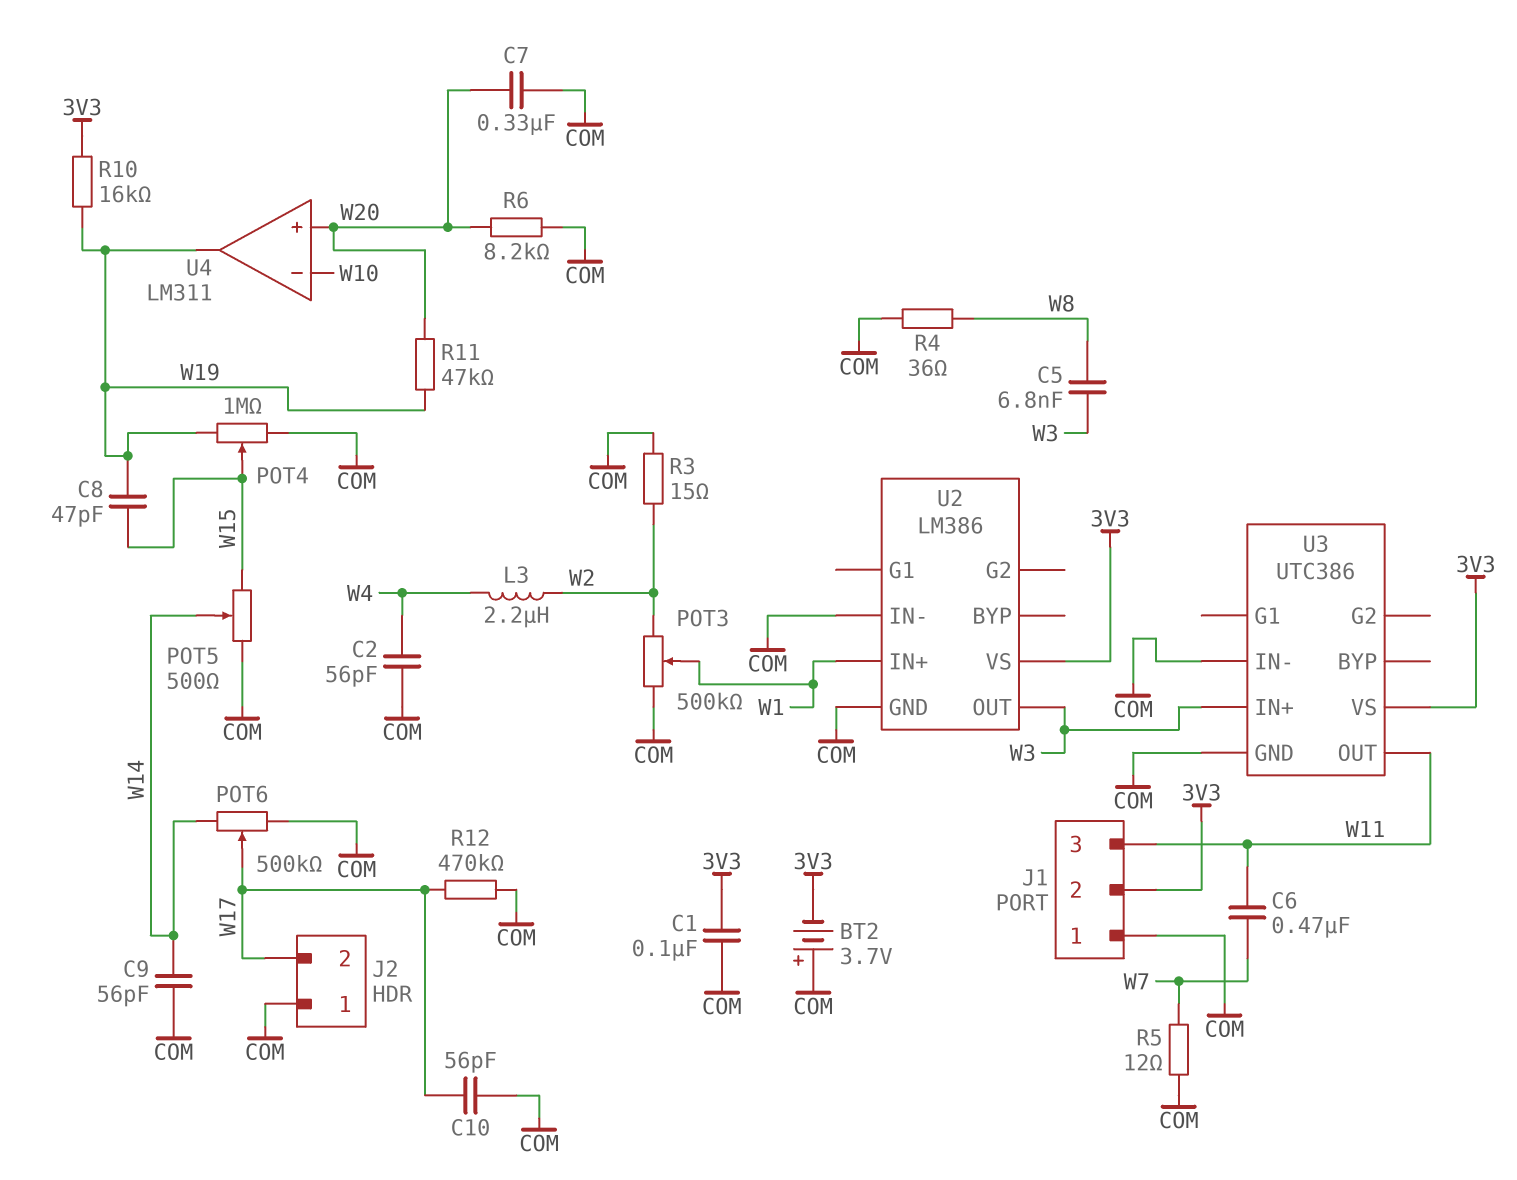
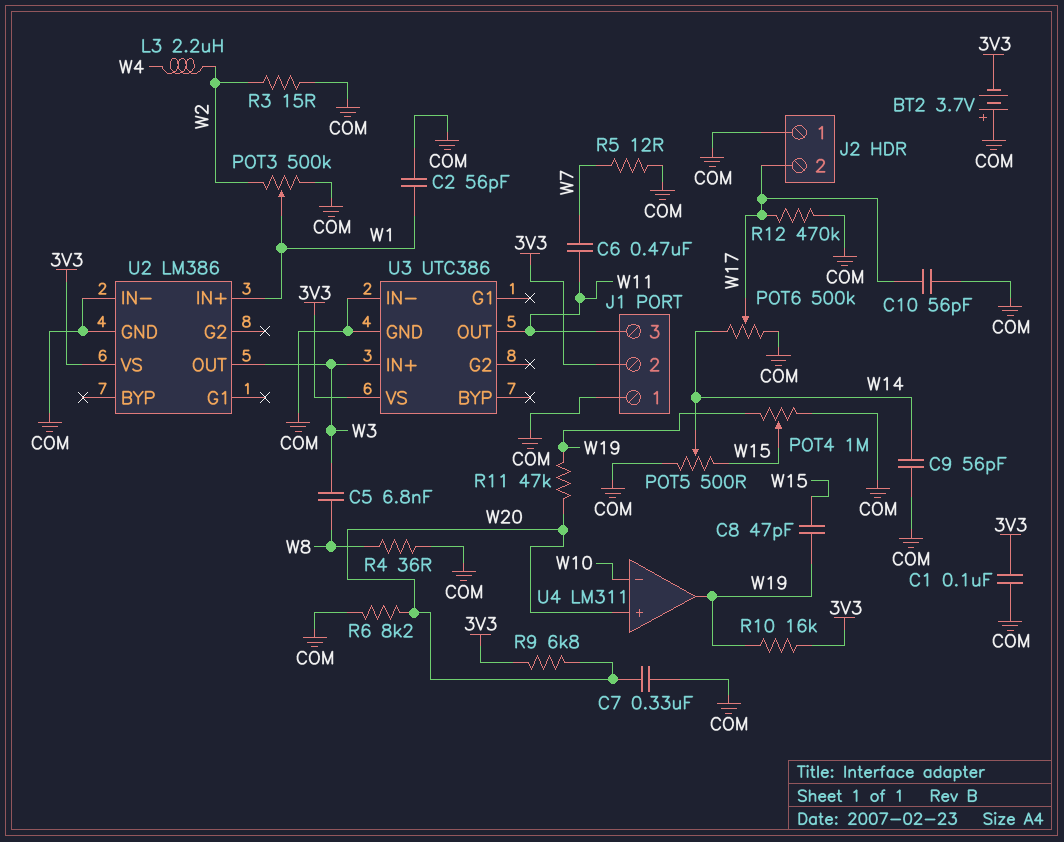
C2: 56pF (COM, W4) -> 56pF (COM, W1)
R9: none -> 6.8k (3V3, W20)

